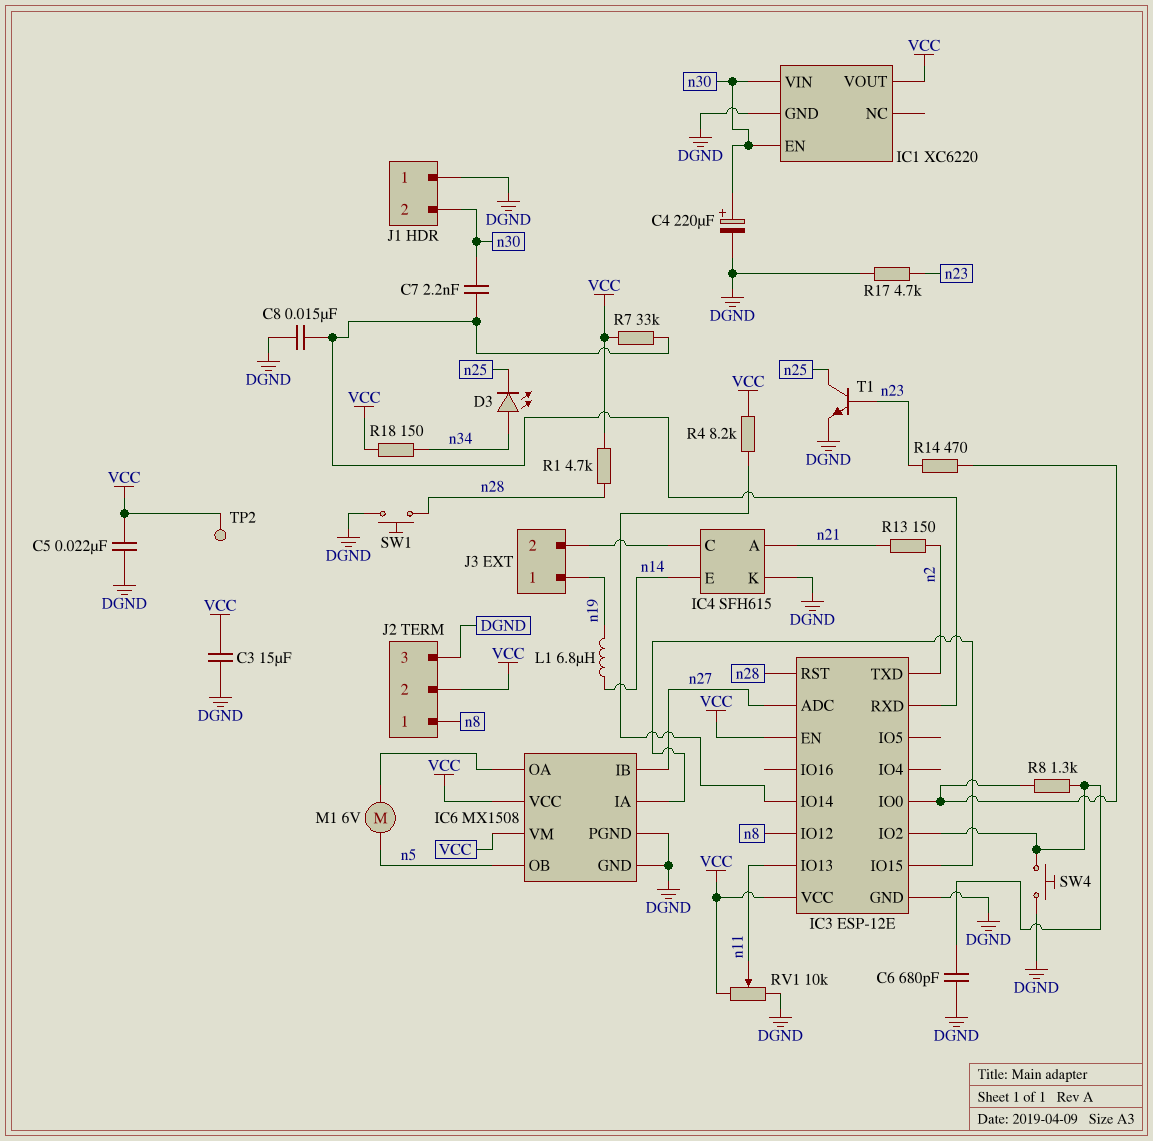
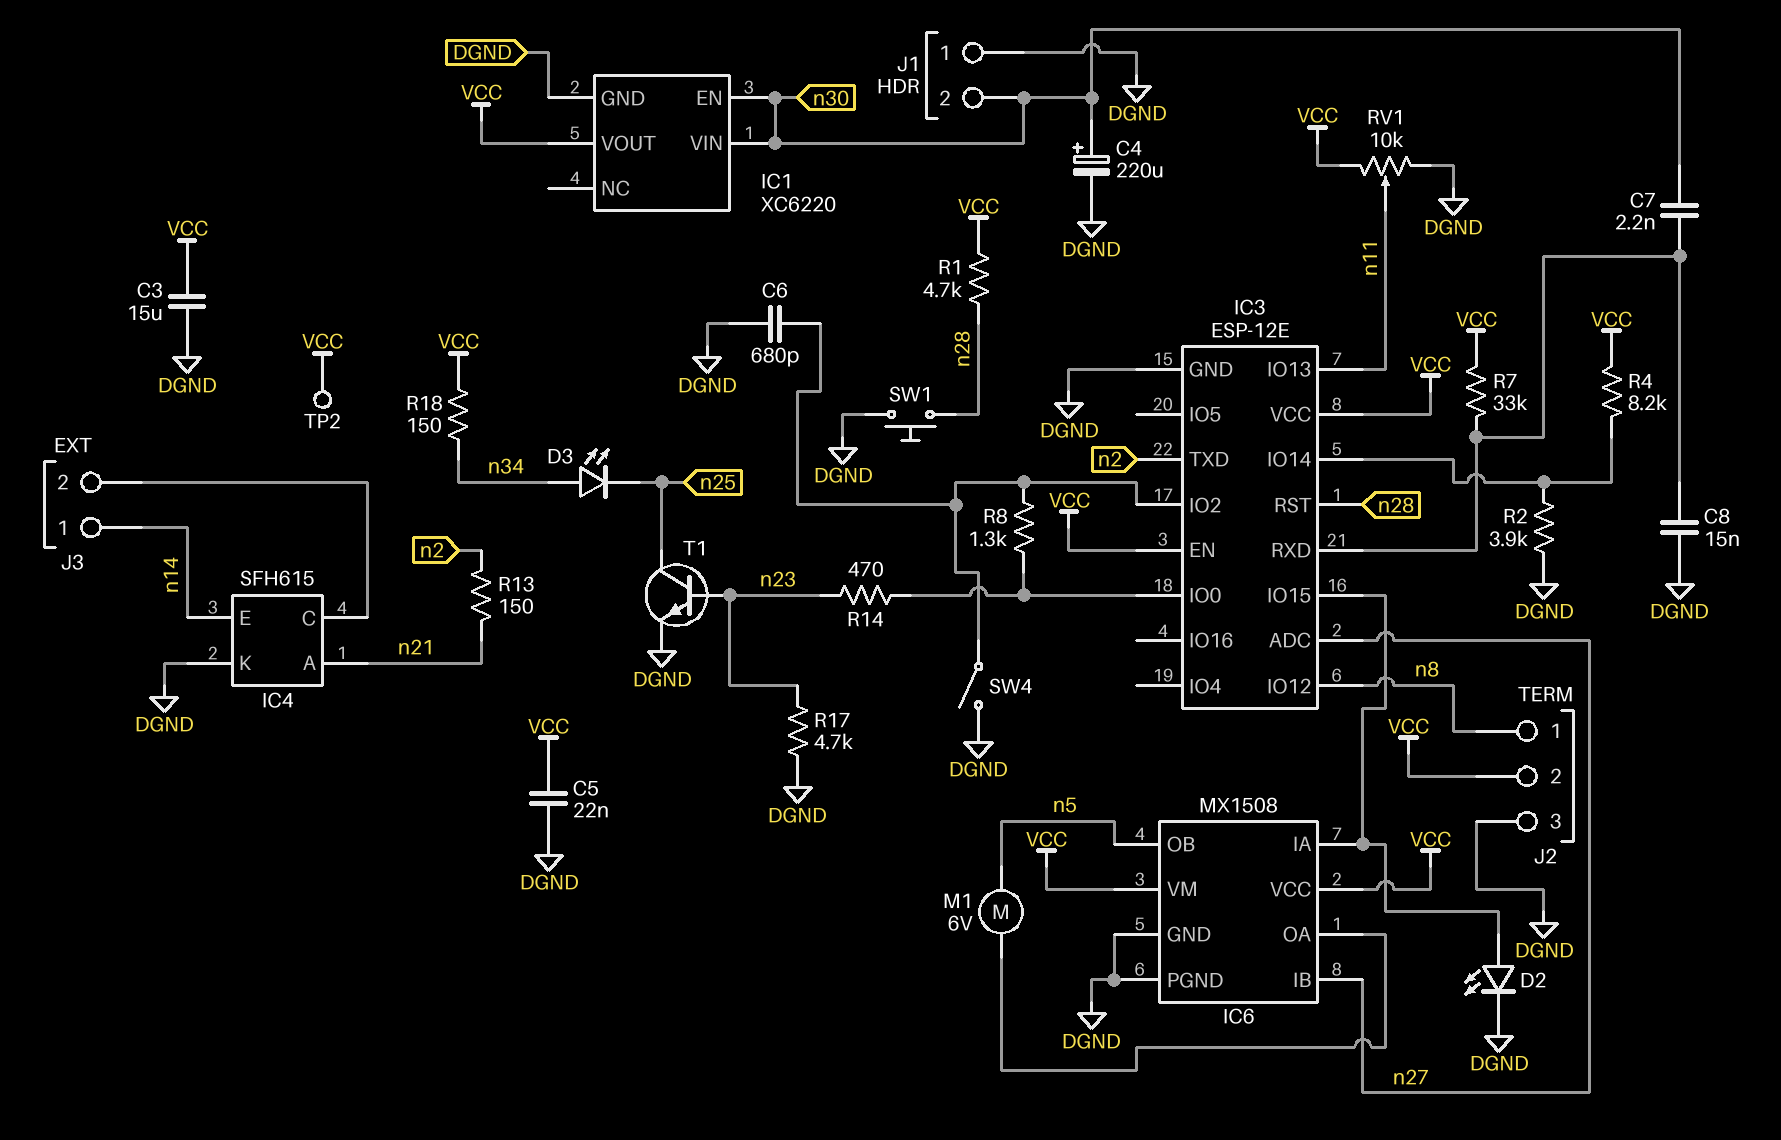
D2: none -> LED (A IC3/IO15, K DGND)
J3 pin 1: n19 -> n14
L1: 6.8uH (n14, n19) -> none
R2: none -> 3.9k (DGND, IC3/IO14)
SW4: button (DGND, IC3/IO2) -> switch (DGND, IC3/IO2)

